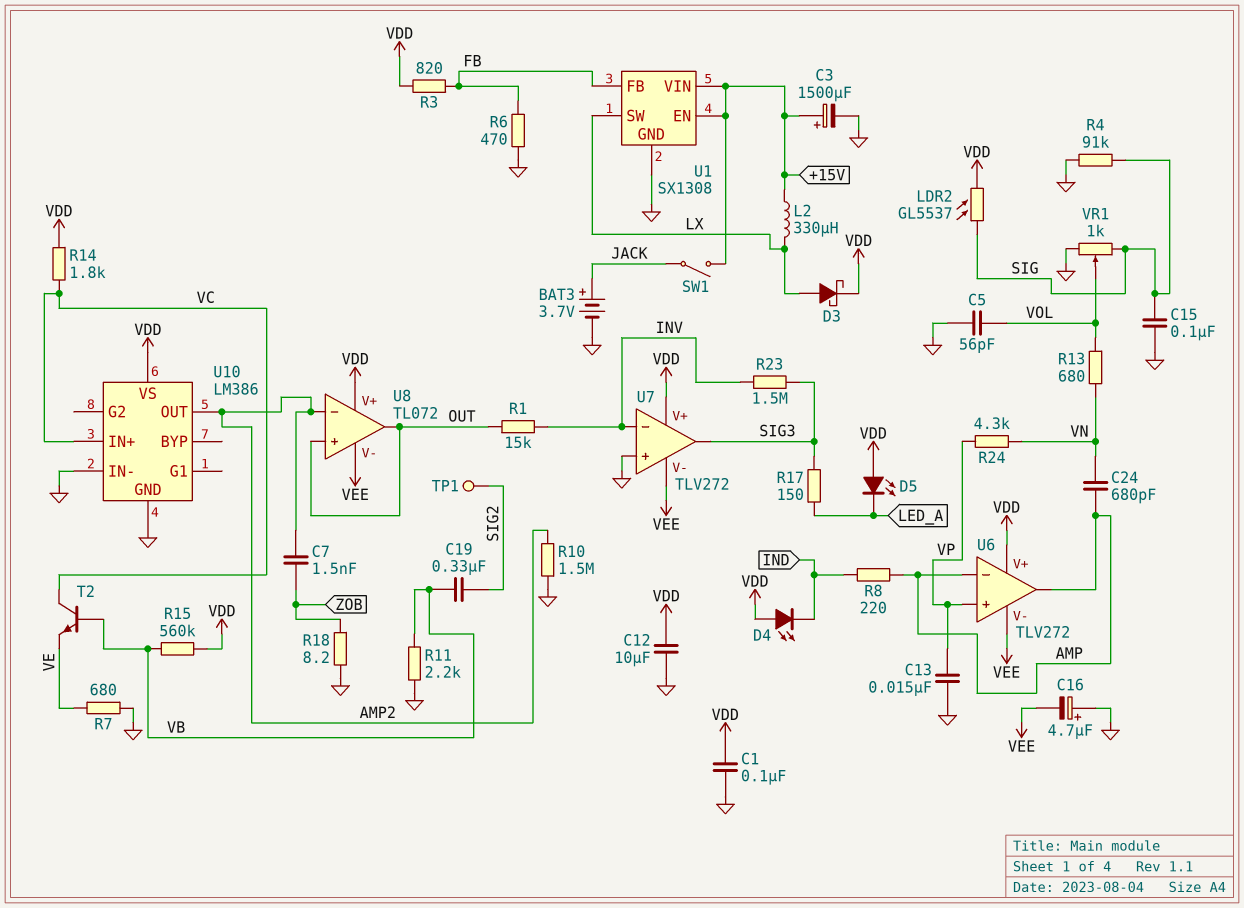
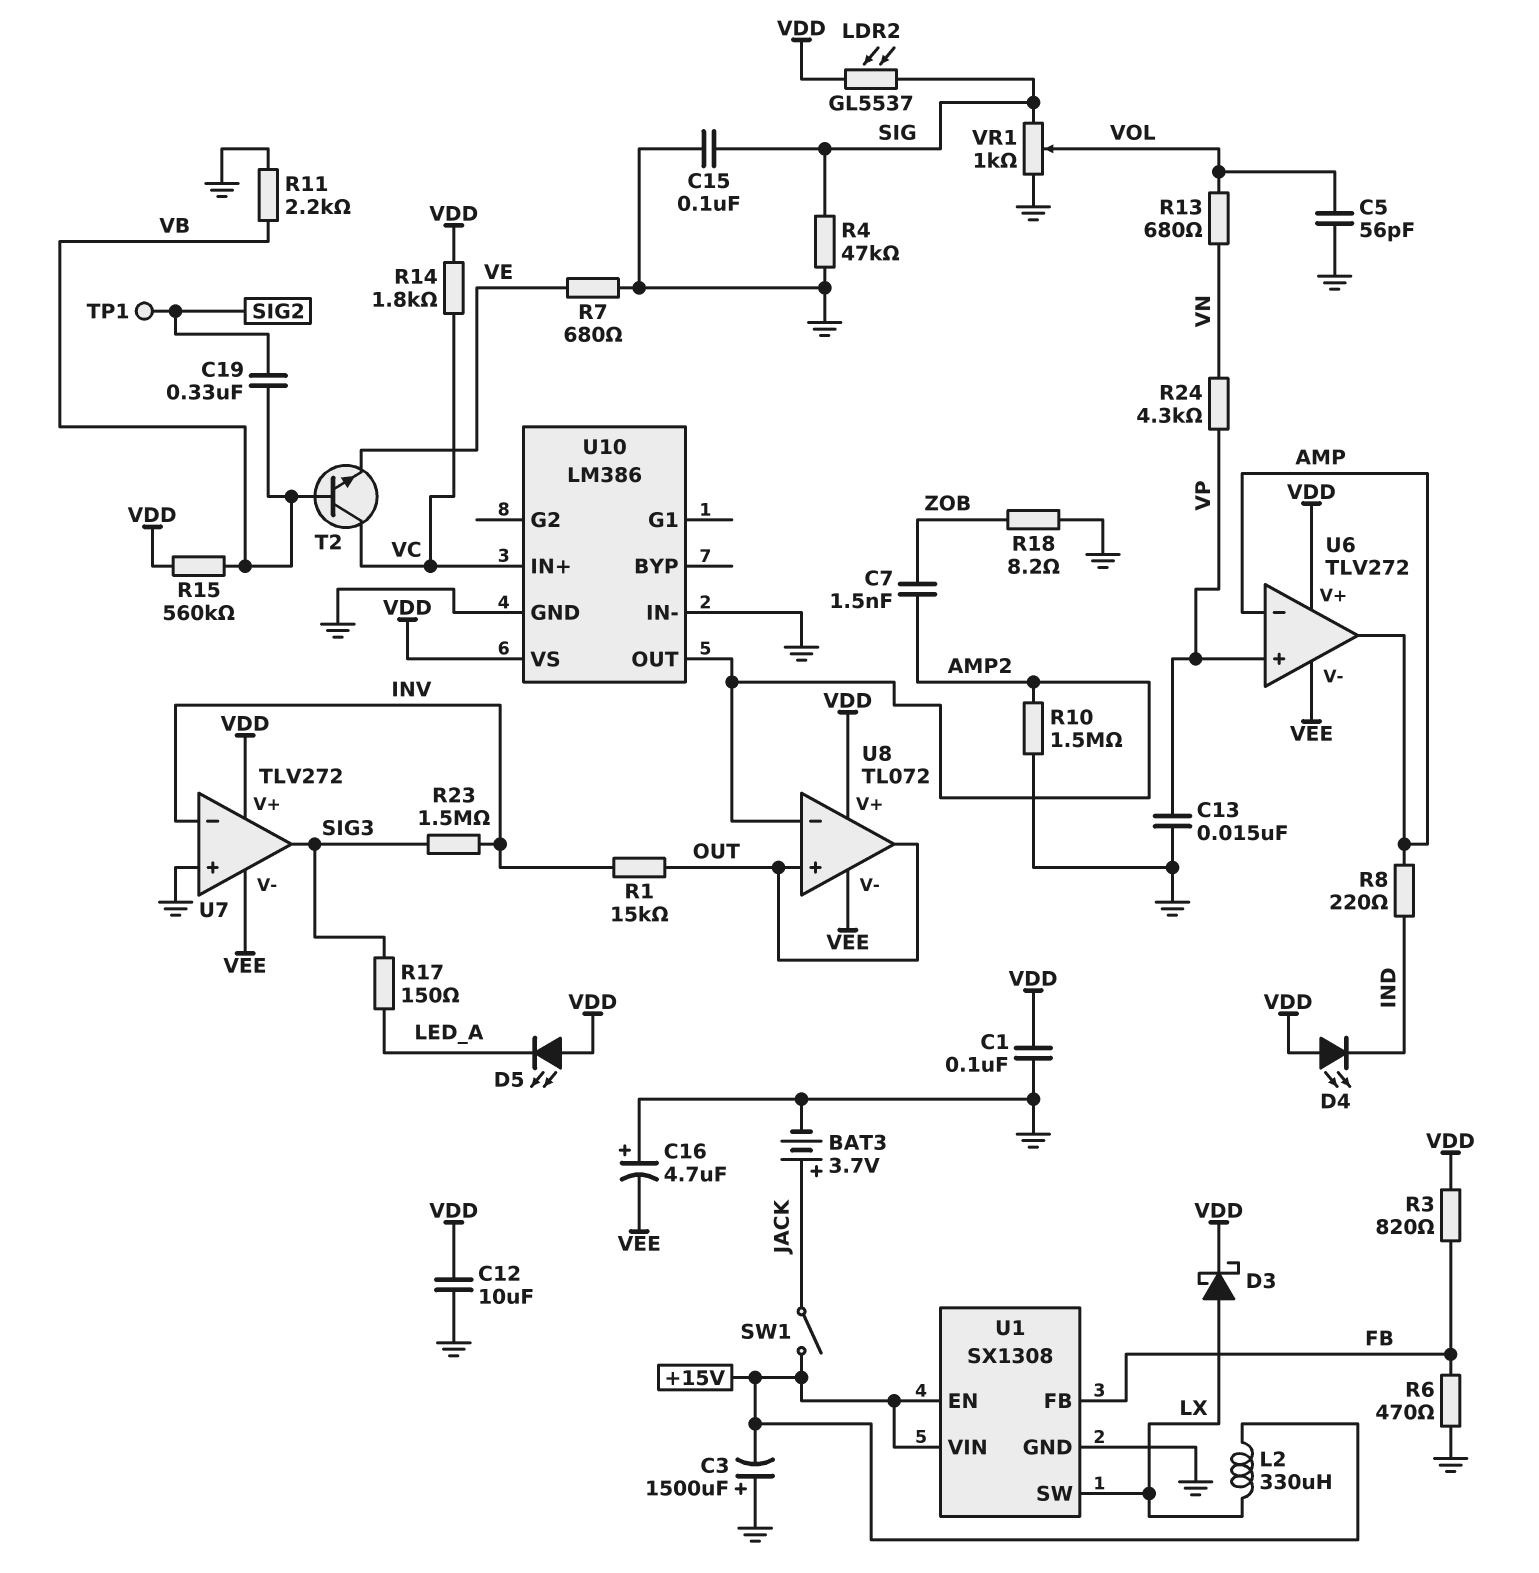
C3: 1500uF (plus +15V, minus GND) -> 1500uF (plus GND, minus +15V)
C24: 680pF (AMP, VN) -> none
R4: 91k (GND, SIG) -> 47k (GND, SIG)

